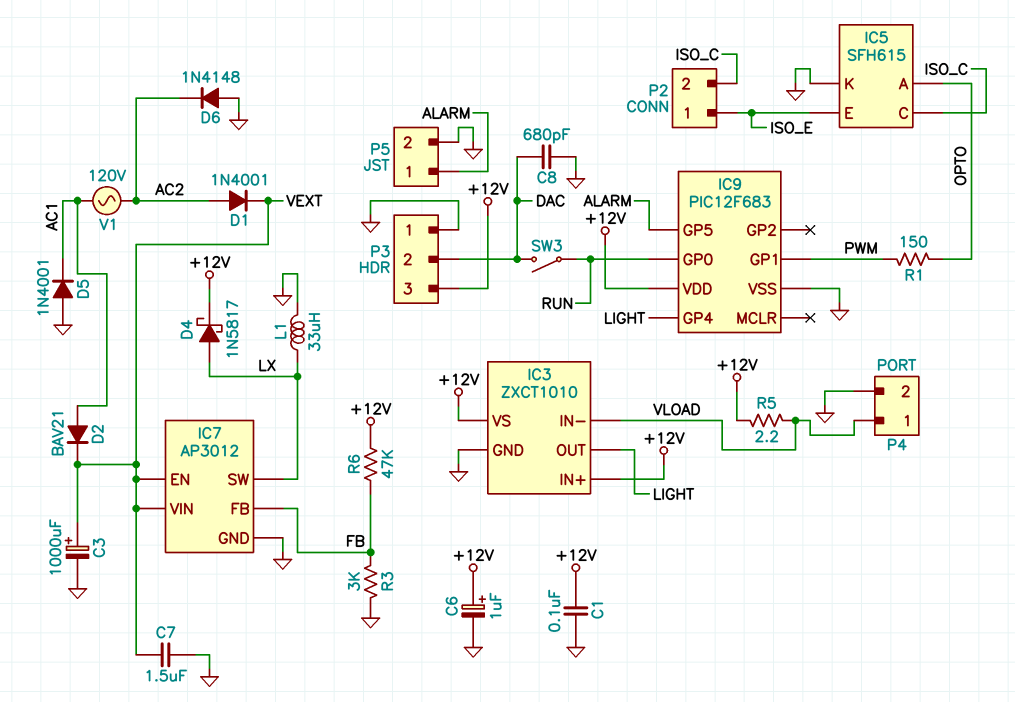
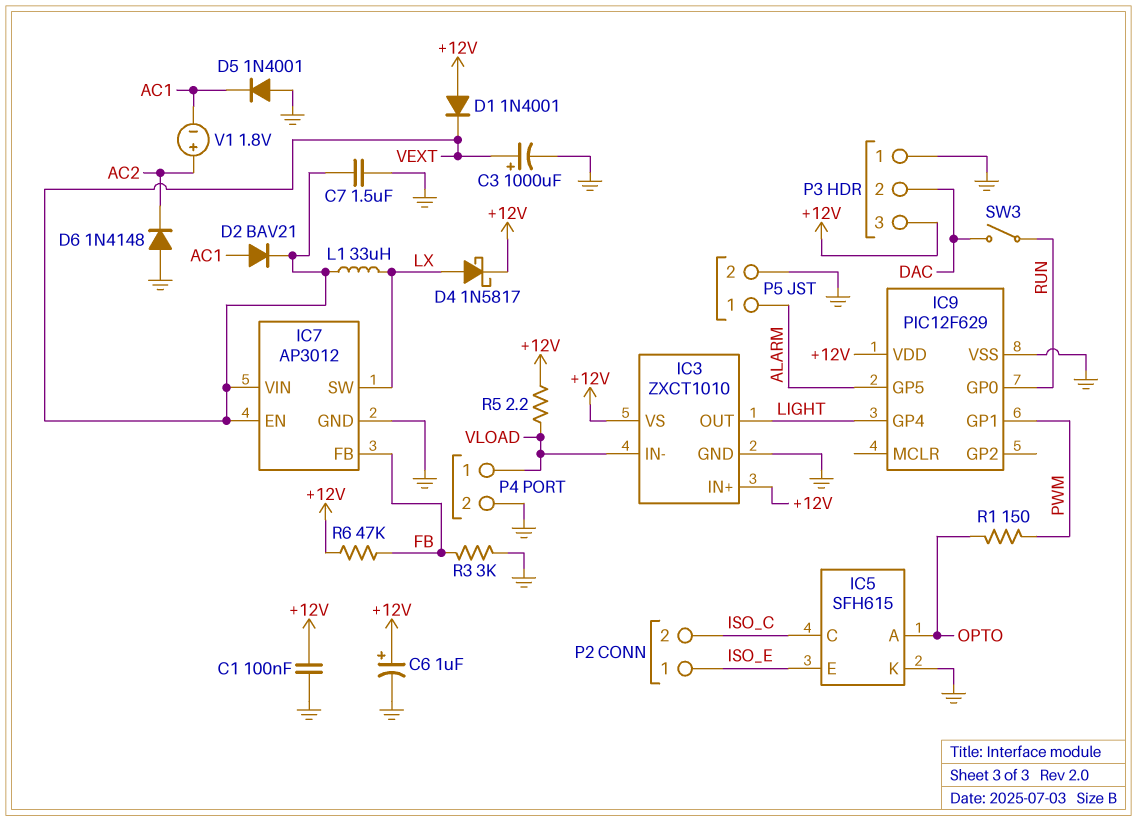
C8: 680pF (DAC, GND) -> none
D1: diode 1N4001 (A AC2, K VEXT) -> diode 1N4001 (A +12V, K VEXT)
IC9: PIC12F683 -> PIC12F629
L1: 33uH (GND, LX) -> 33uH (LX, VEXT)
V1: AC 120V (AC1, AC2) -> 1.8V (plus AC2, minus AC1)

